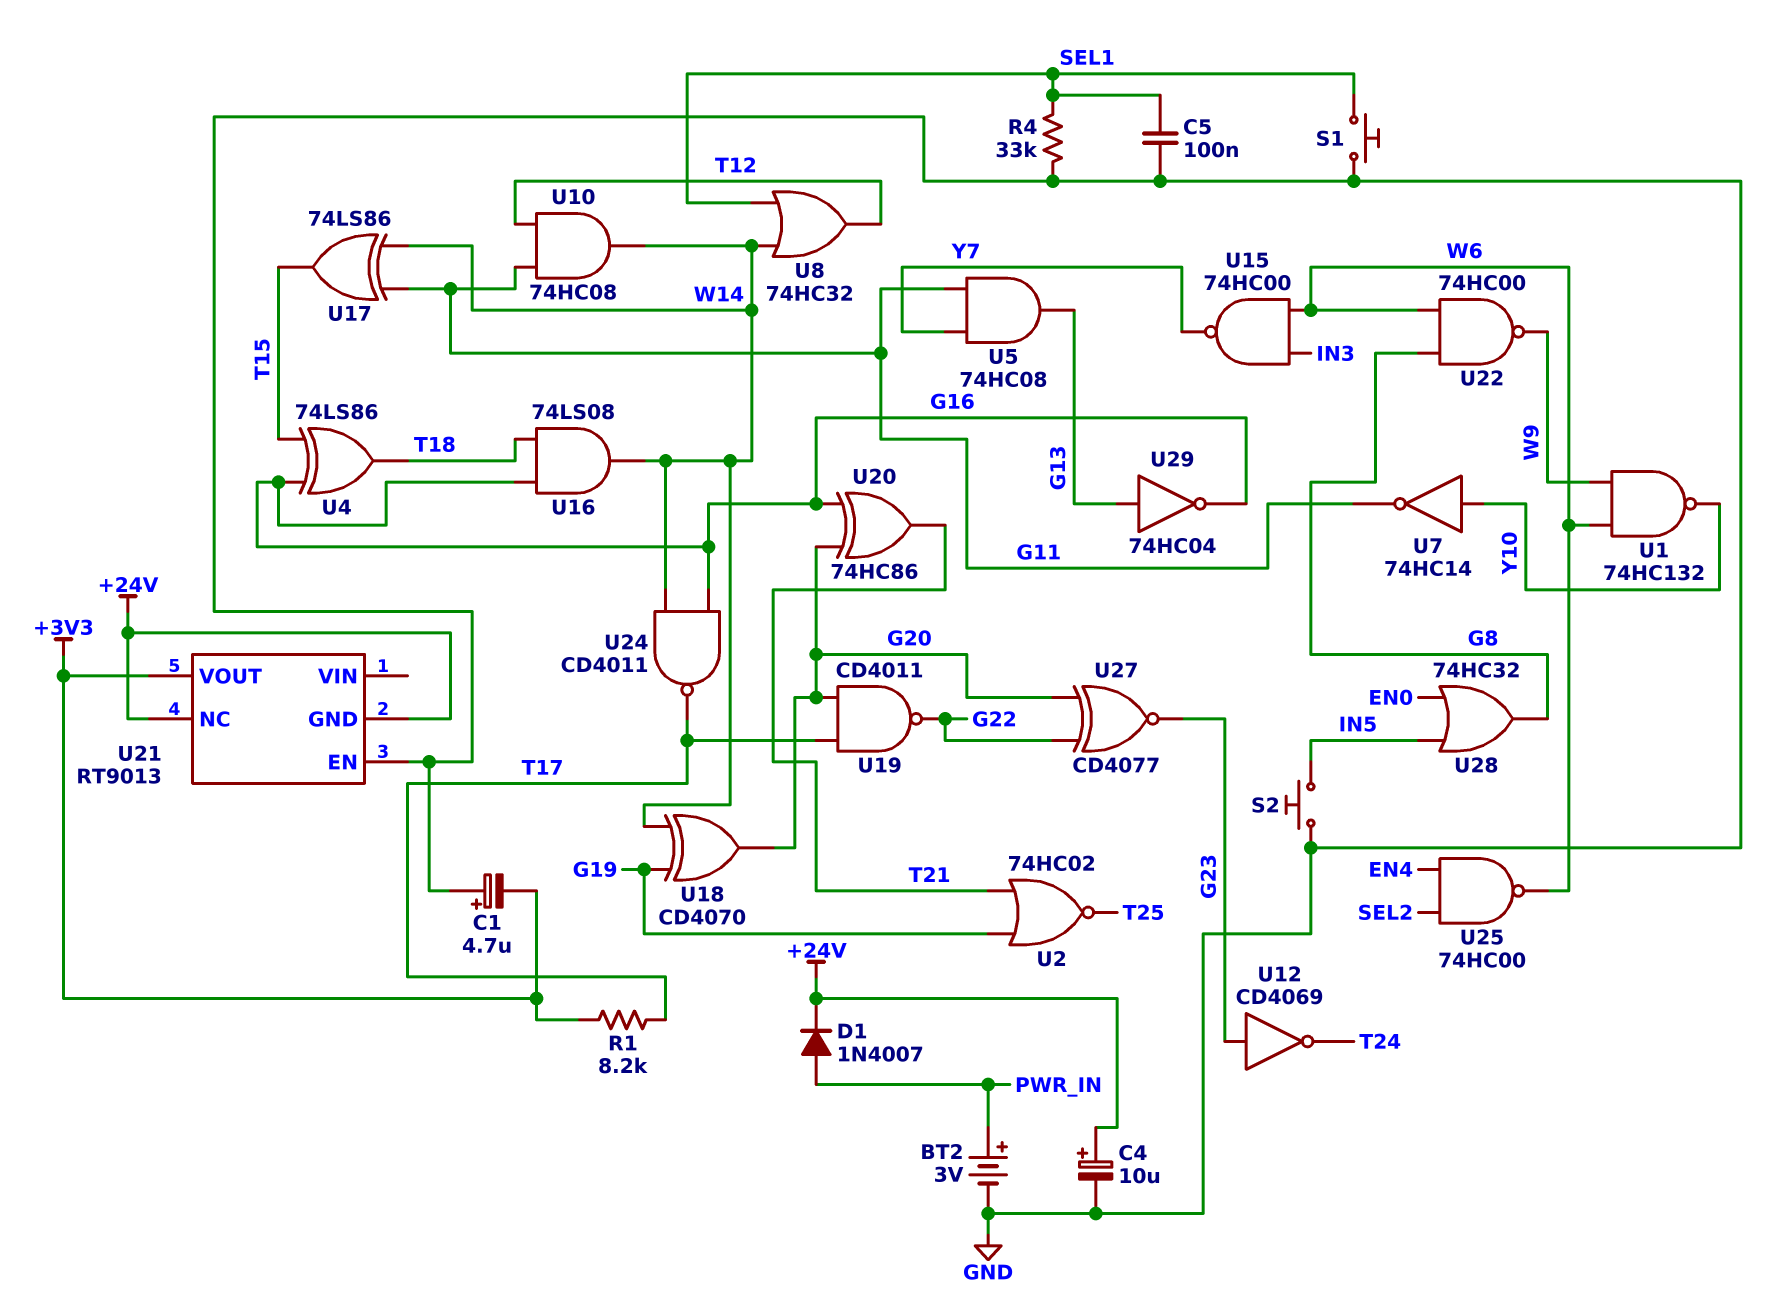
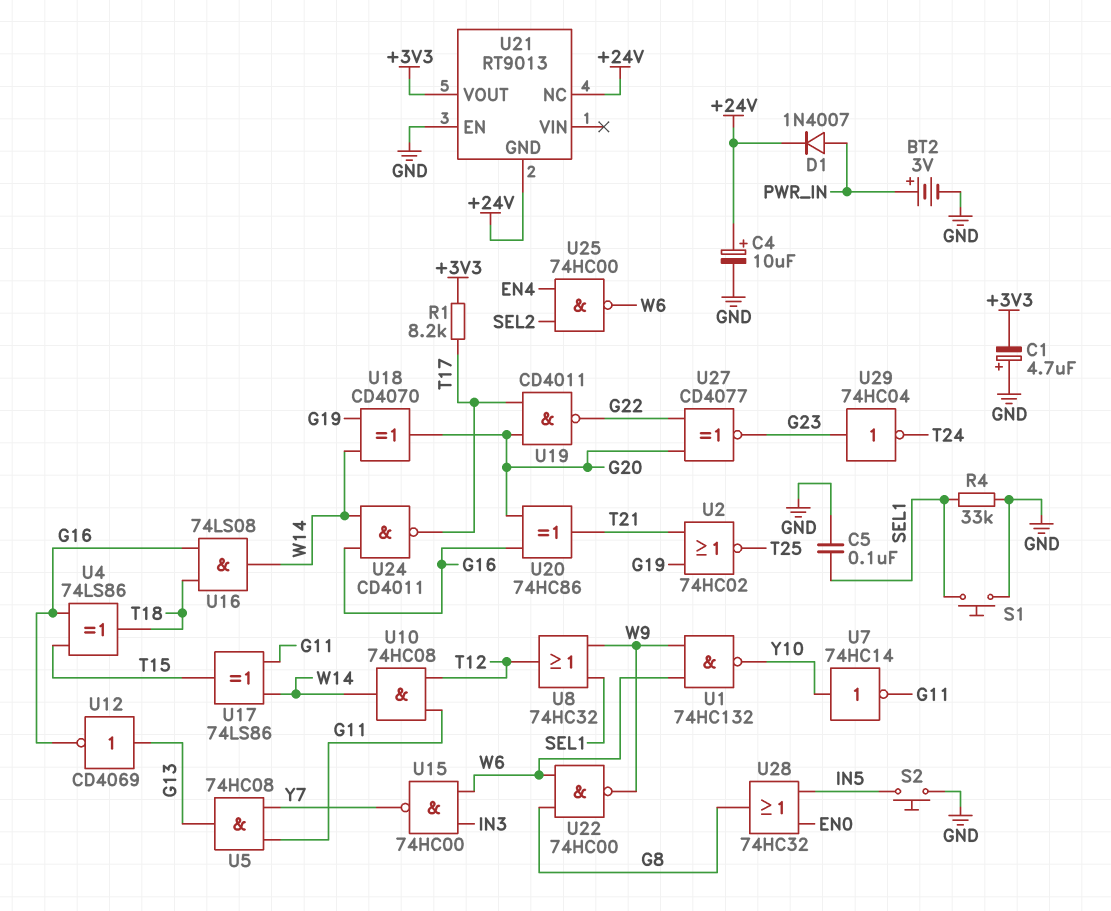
U8: OR 74HC32 (in SEL1, in W14, out T12) -> OR 74HC32 (in SEL1, in W9, out T12)
U12: NOT CD4069 (in G23, out T24) -> NOT CD4069 (in G13, out G16)
U29: NOT 74HC04 (in G13, out G16) -> NOT 74HC04 (in G23, out T24)

